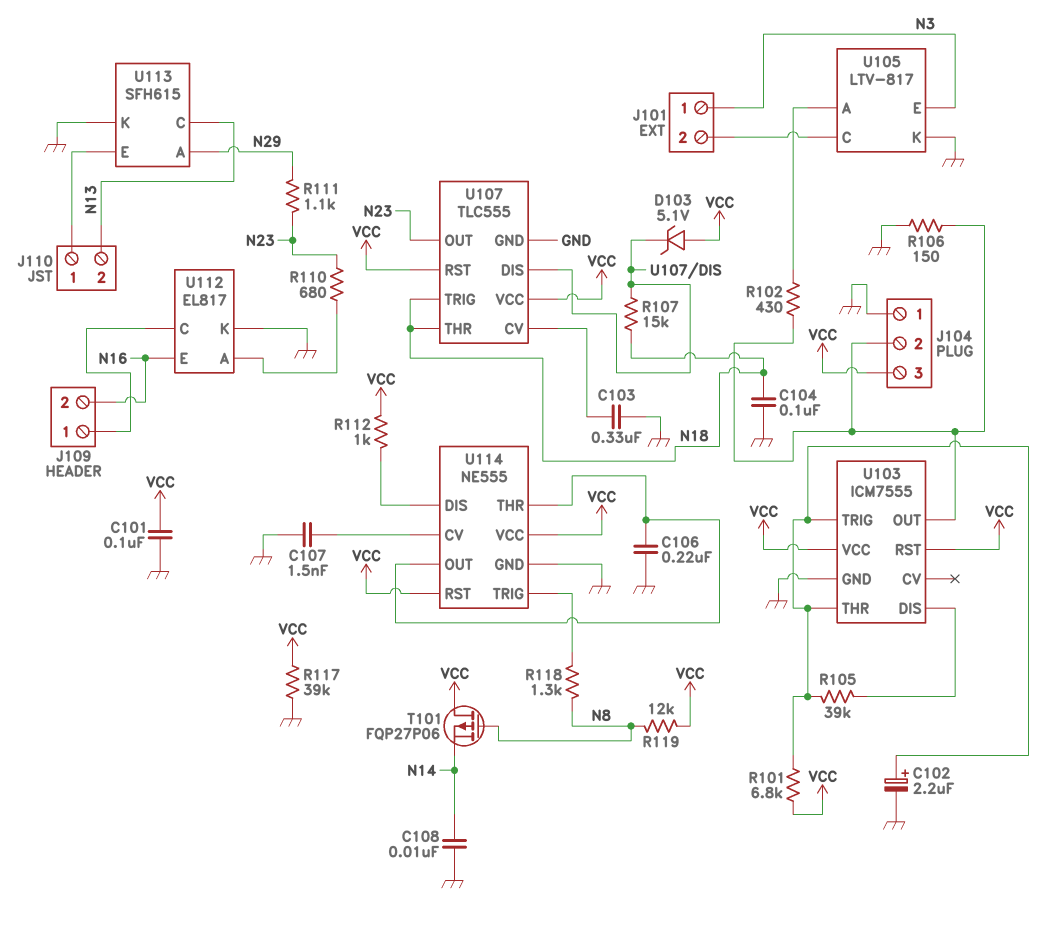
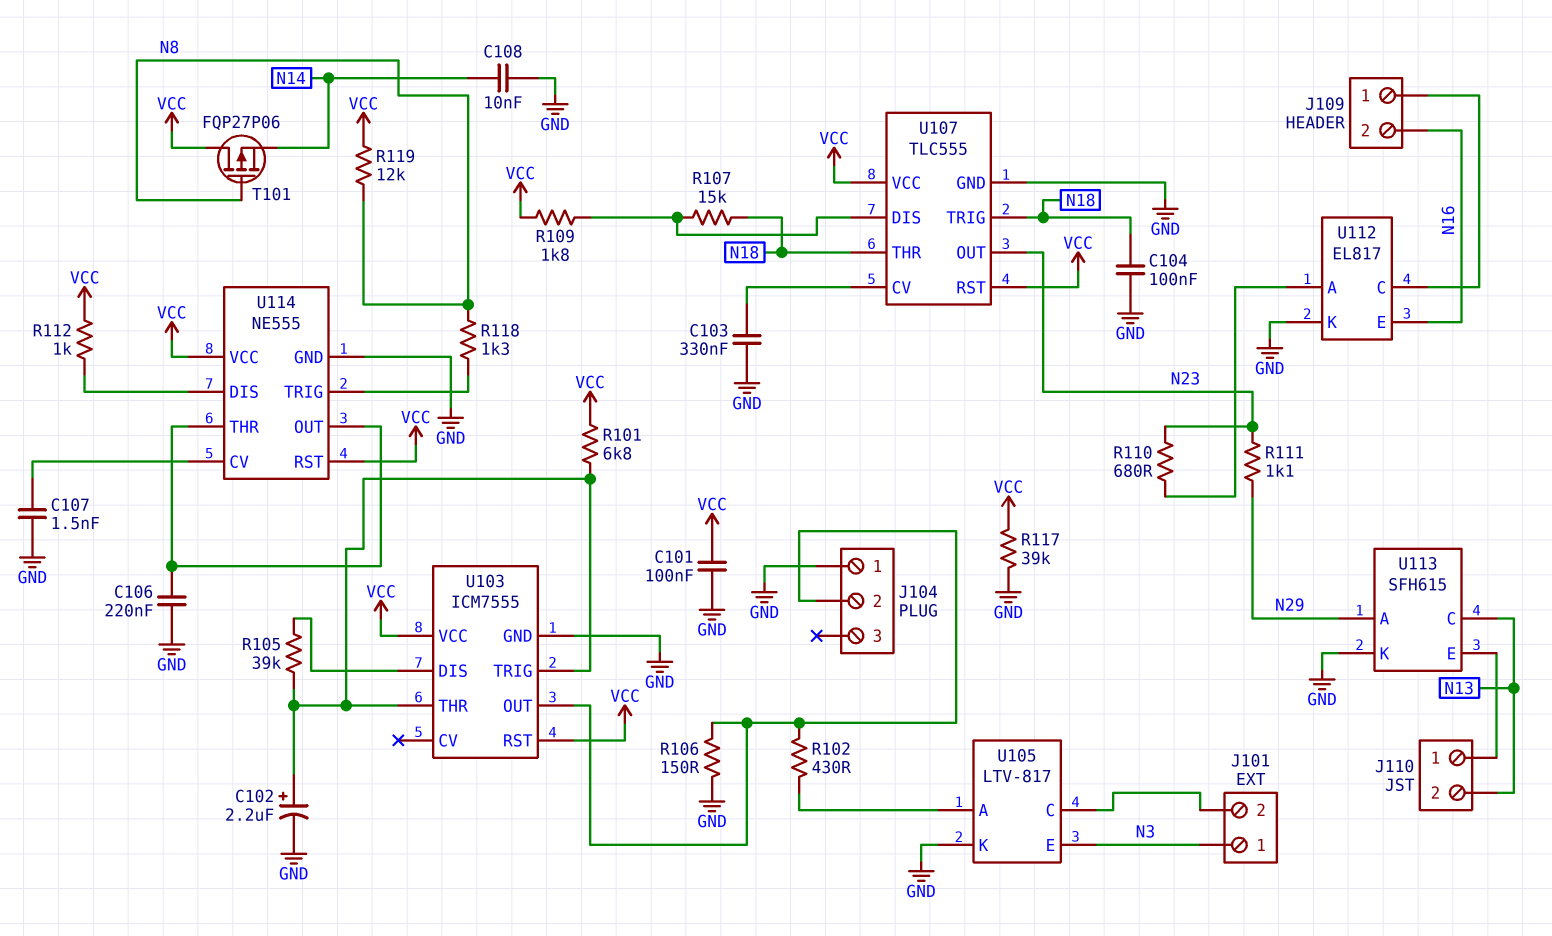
D103: zener 5.1V (A VCC, K U107/DIS) -> none
J104 pin 3: VCC -> none
R109: none -> 1.8k (U107/DIS, VCC)

